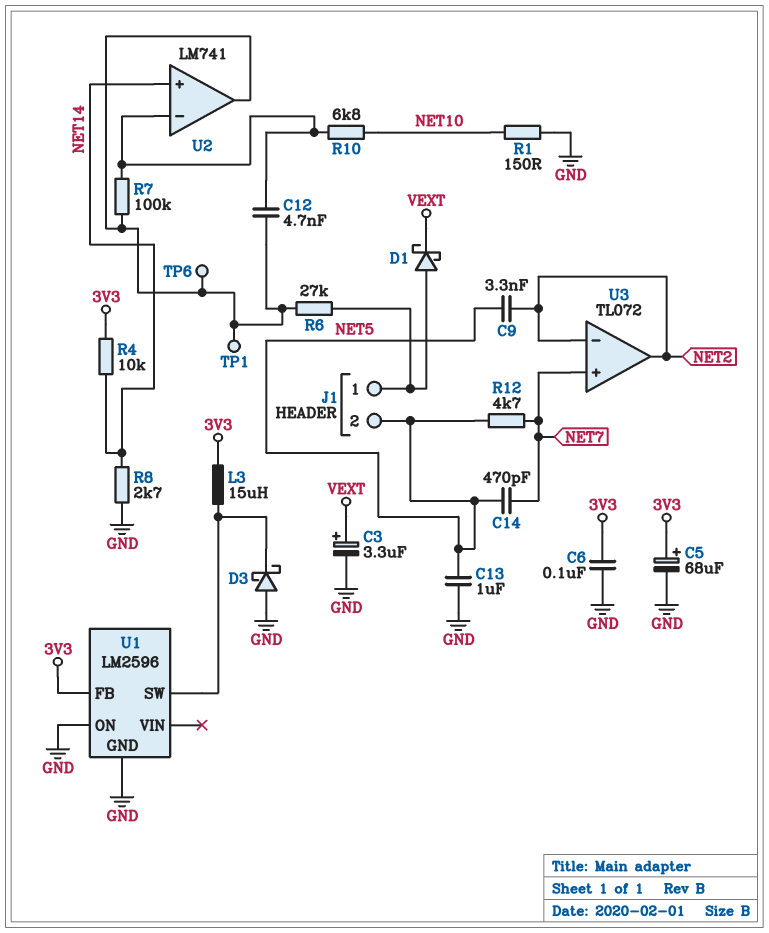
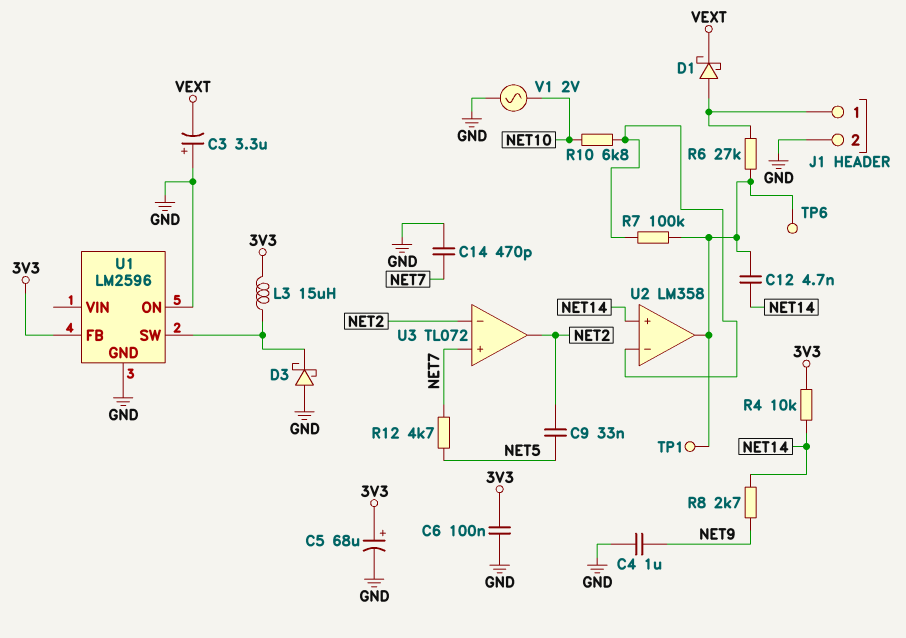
C3: 3.3uF (plus VEXT, minus GND) -> 3.3uF (plus GND, minus VEXT)
C4: none -> 1uF (GND, NET9)
C9: 3.3nF (NET2, NET5) -> 33nF (NET2, NET5)
C12: 4.7nF (U2/in-, U2/out) -> 4.7nF (NET14, U2/out)
C13: 1uF (GND, NET5) -> none
C14: 470pF (NET5, NET7) -> 470pF (GND, NET7)
J1 pin 2: NET5 -> GND
R1: 150 (GND, NET10) -> none
R8: 2.7k (GND, NET14) -> 2.7k (NET9, NET14)
U2: LM741 -> LM358
V1: none -> AC 2V (GND, NET10)

